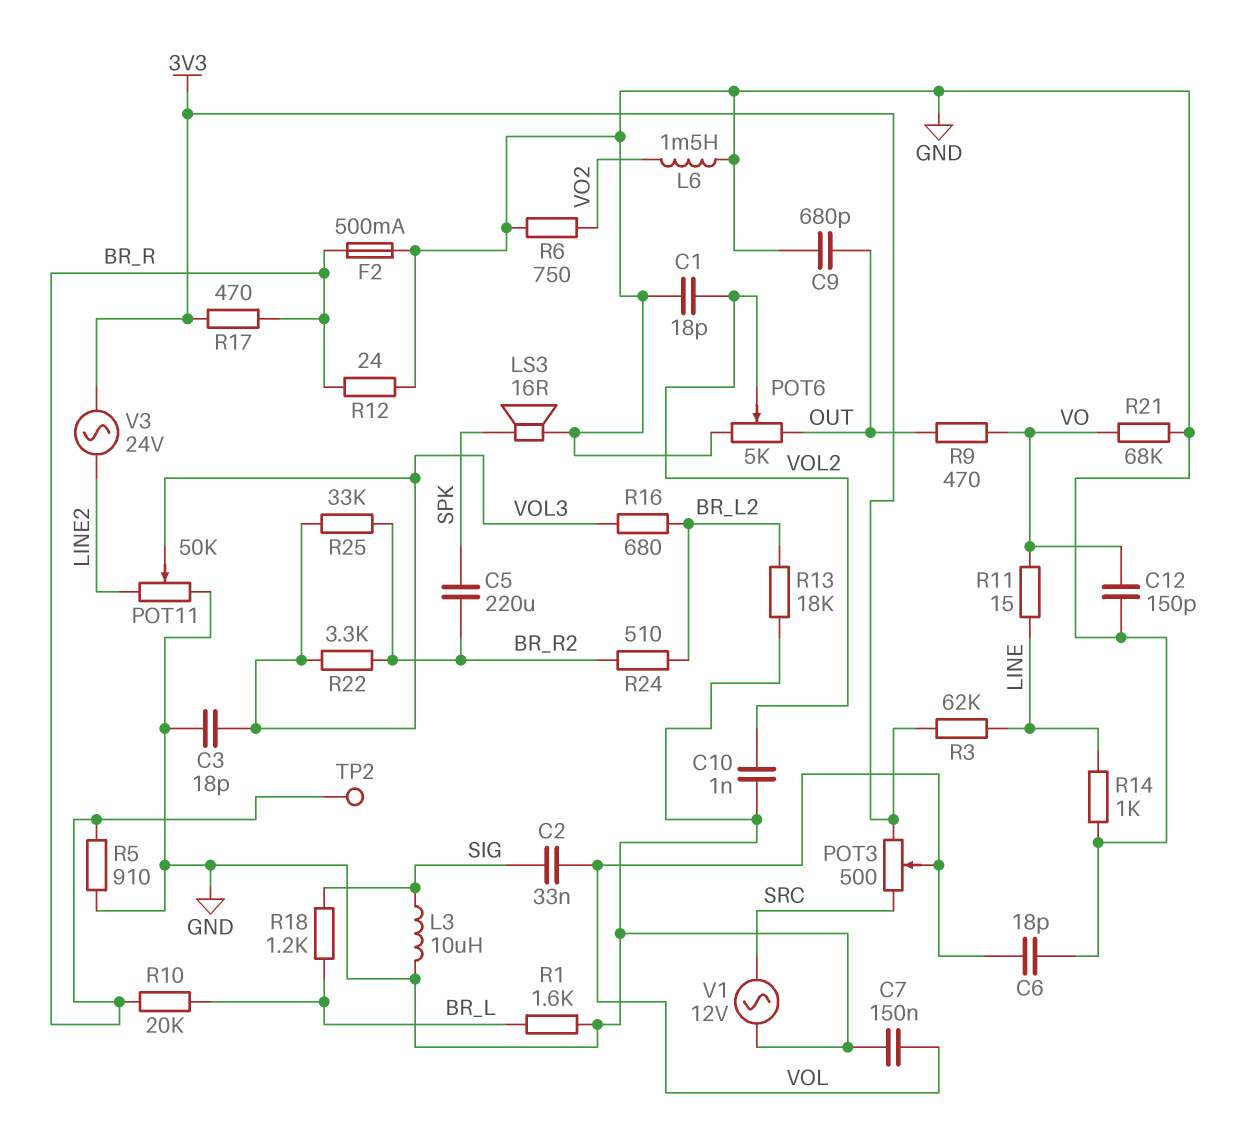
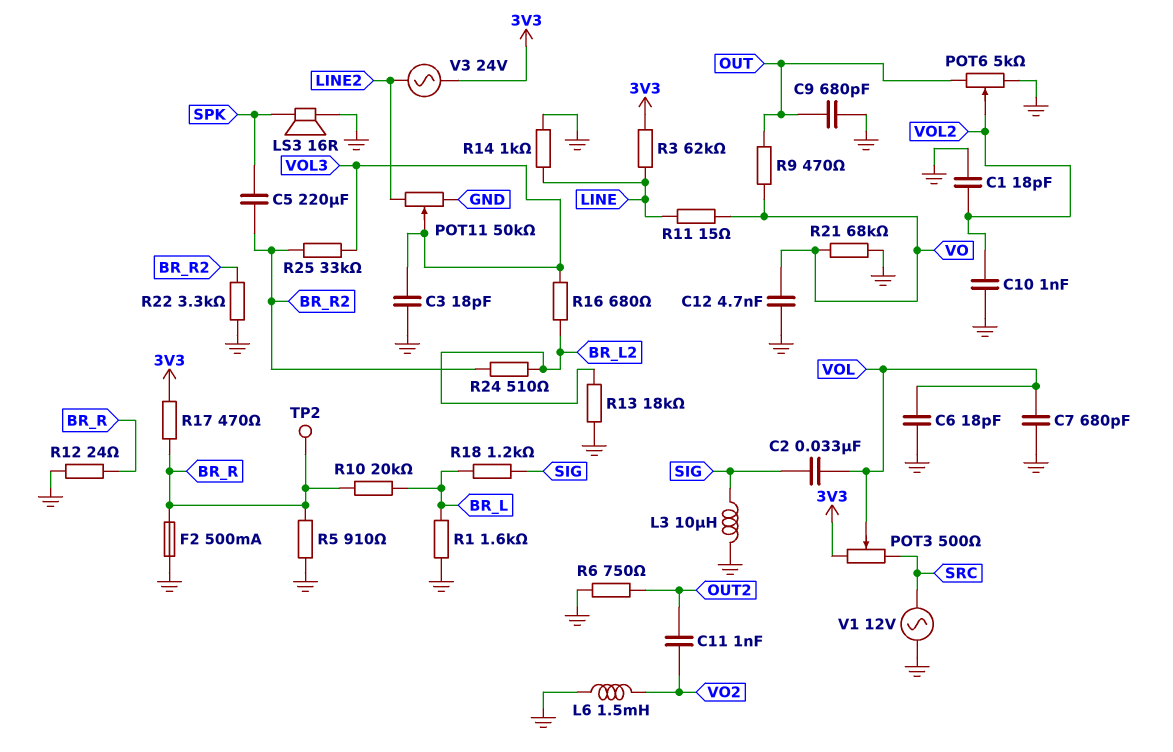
C7: 150nF (GND, VOL) -> 680pF (GND, VOL)
C11: none -> 1nF (OUT2, VO2)
C12: 150pF (GND, VO) -> 4.7nF (GND, VO)
R6: 750 (GND, VO2) -> 750 (GND, OUT2)
R22: 3.3k (BR_R2, VOL3) -> 3.3k (BR_R2, GND)

